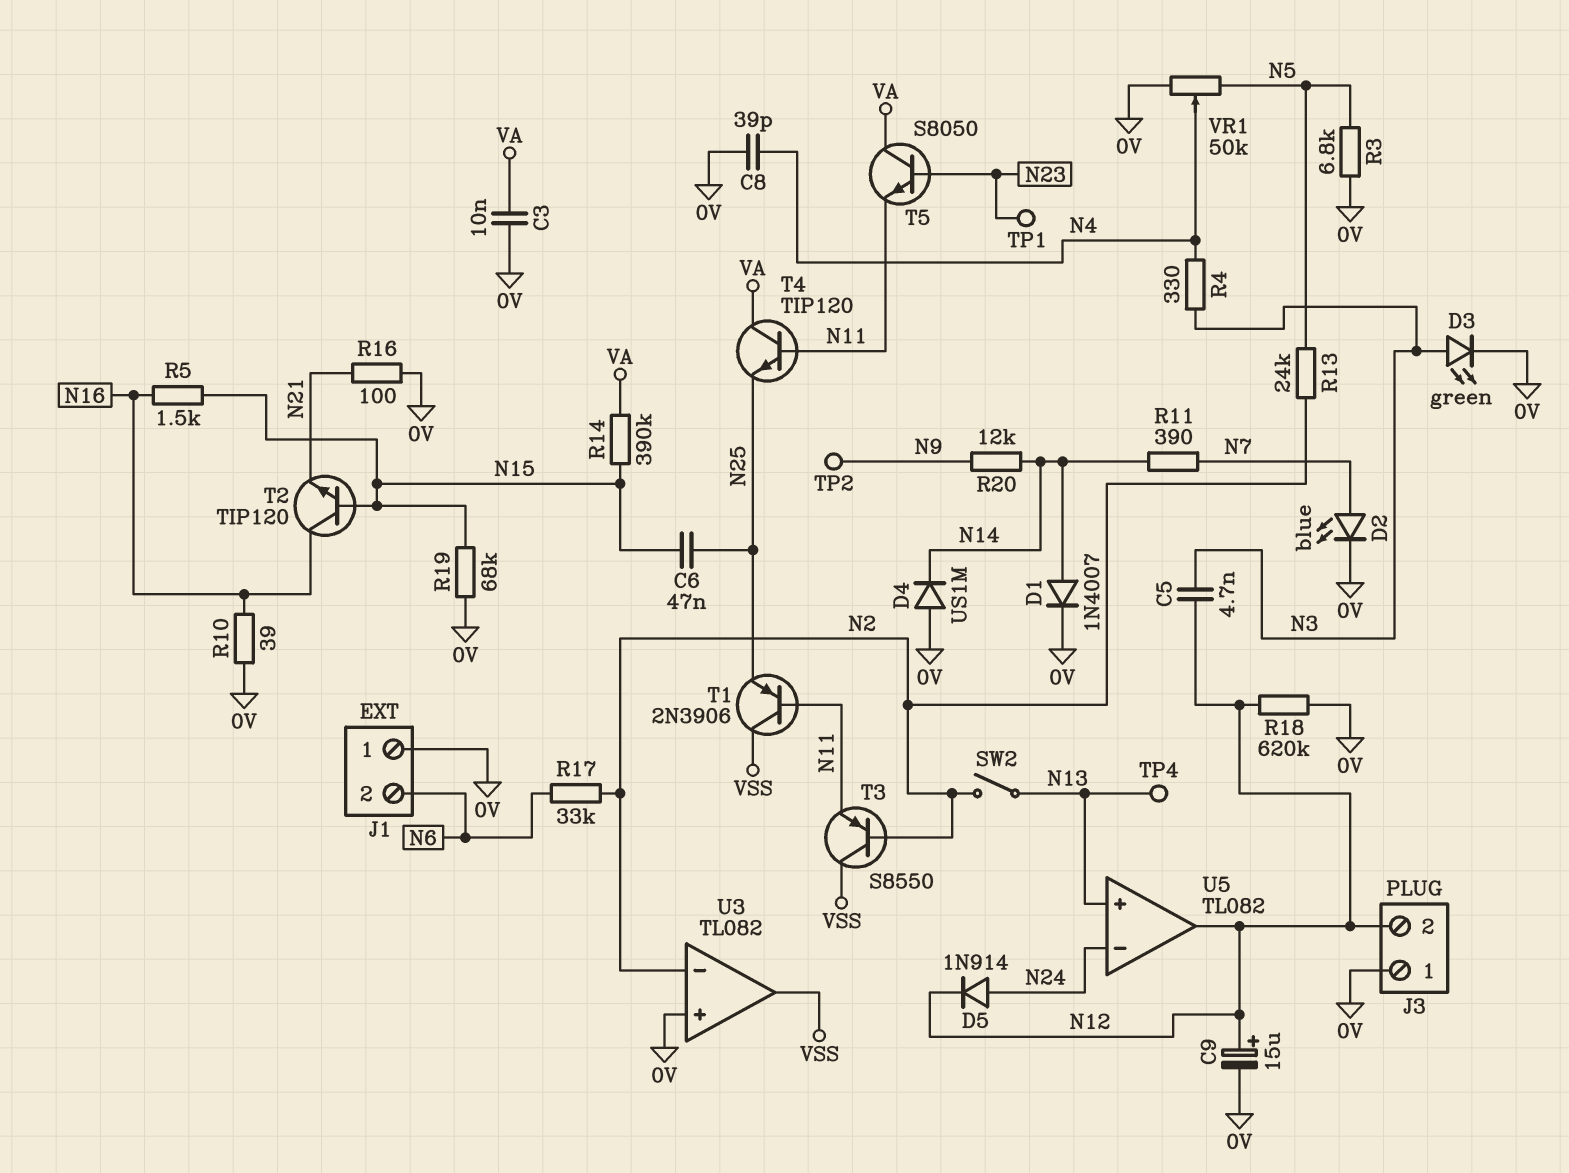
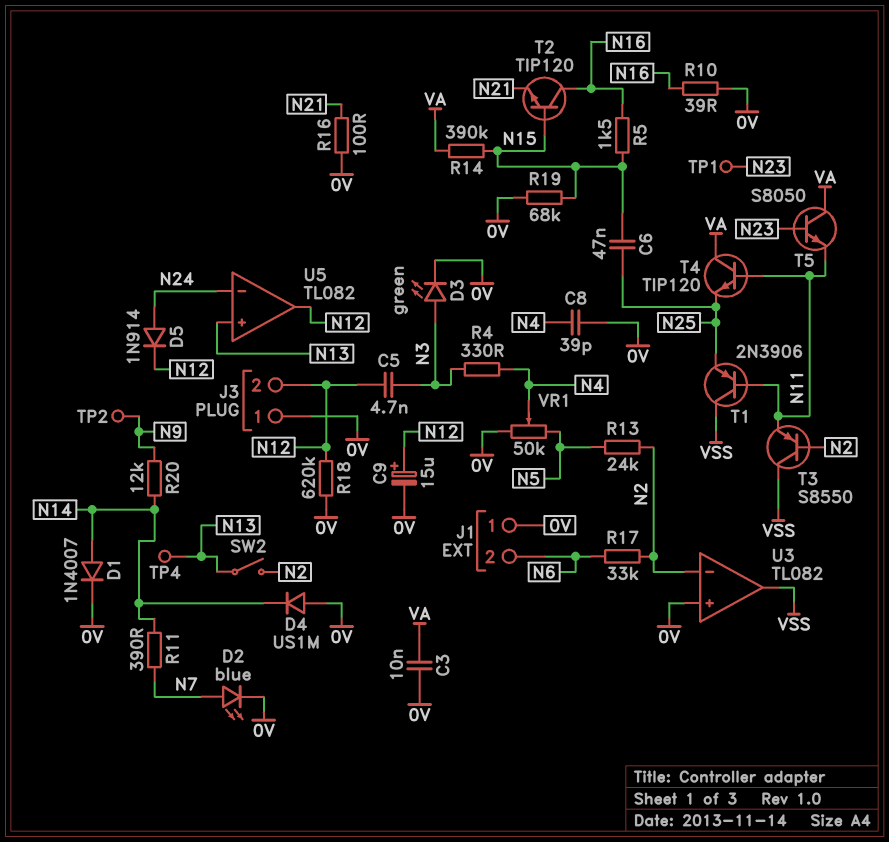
R3: 6.8k (0V, N5) -> none

